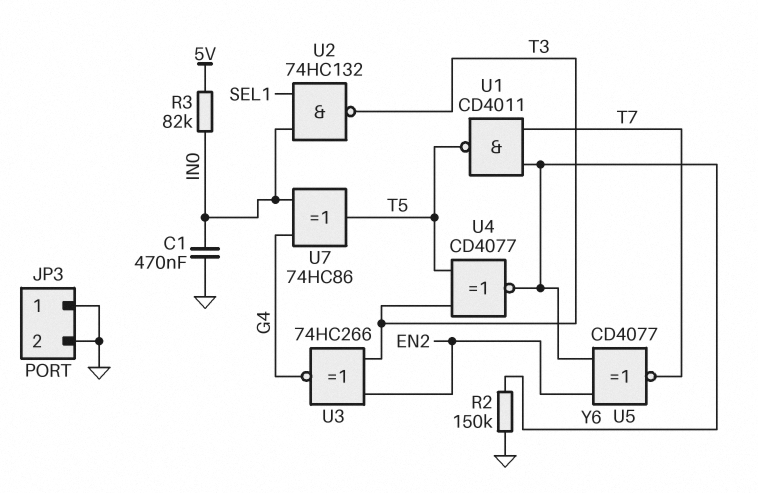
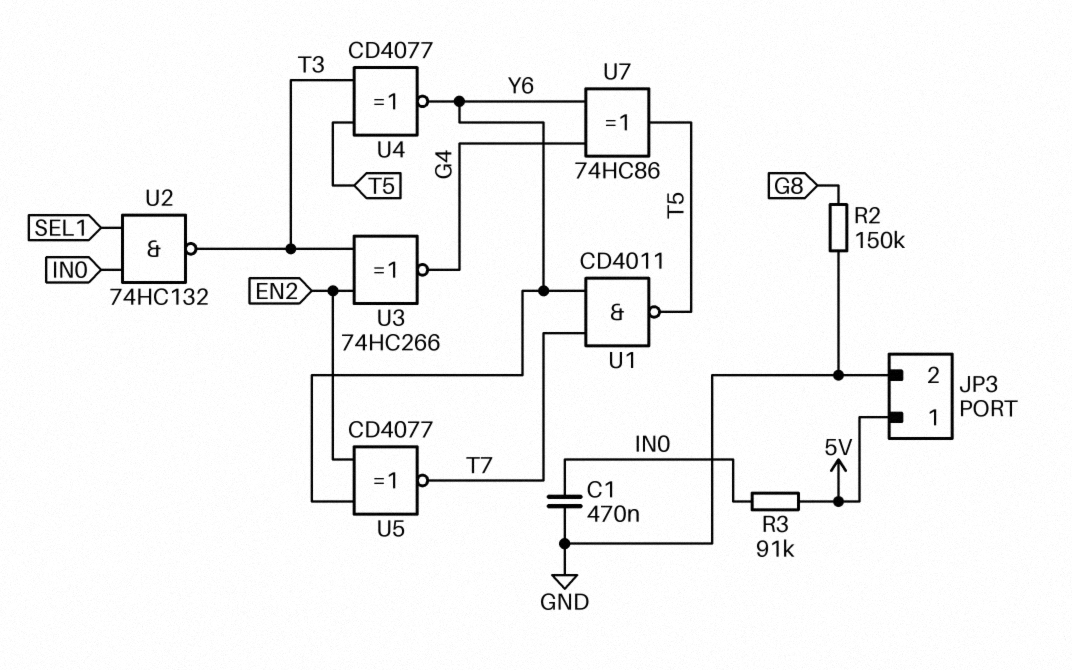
JP3 pin 1: GND -> 5V
R2: 150k (GND, Y6) -> 150k (G8, GND)
R3: 82k (5V, IN0) -> 91k (5V, IN0)
U7: XOR 74HC86 (in G4, in IN0, out T5) -> XOR 74HC86 (in G4, in Y6, out T5)

